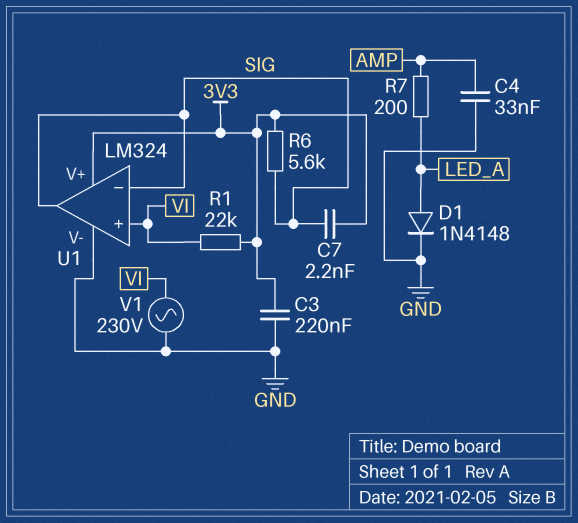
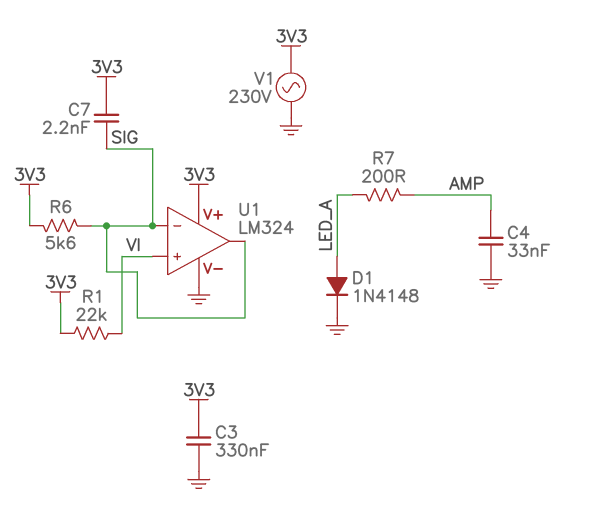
C3: 220nF (3V3, GND) -> 330nF (3V3, GND)
V1: AC 230V (GND, VI) -> AC 230V (3V3, GND)

